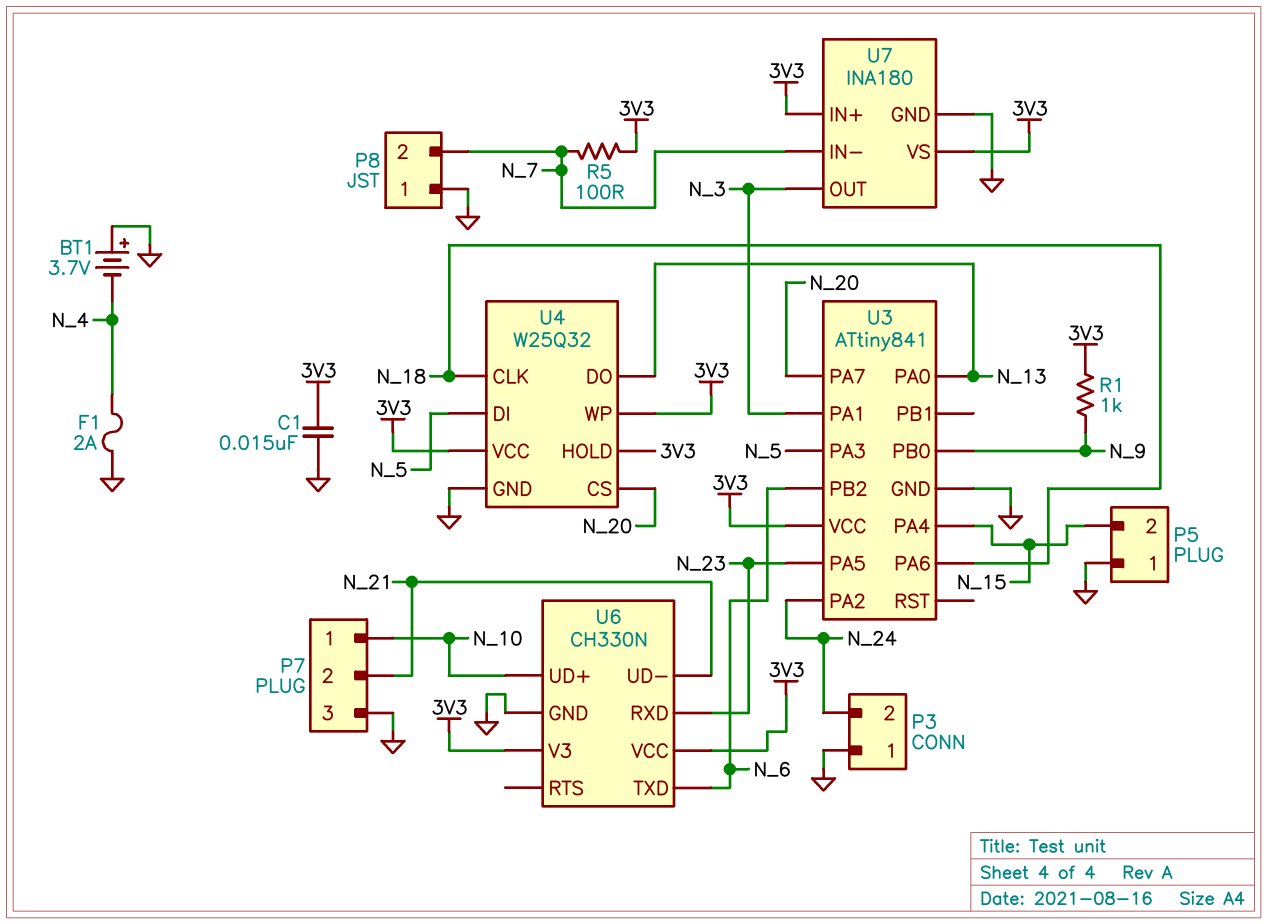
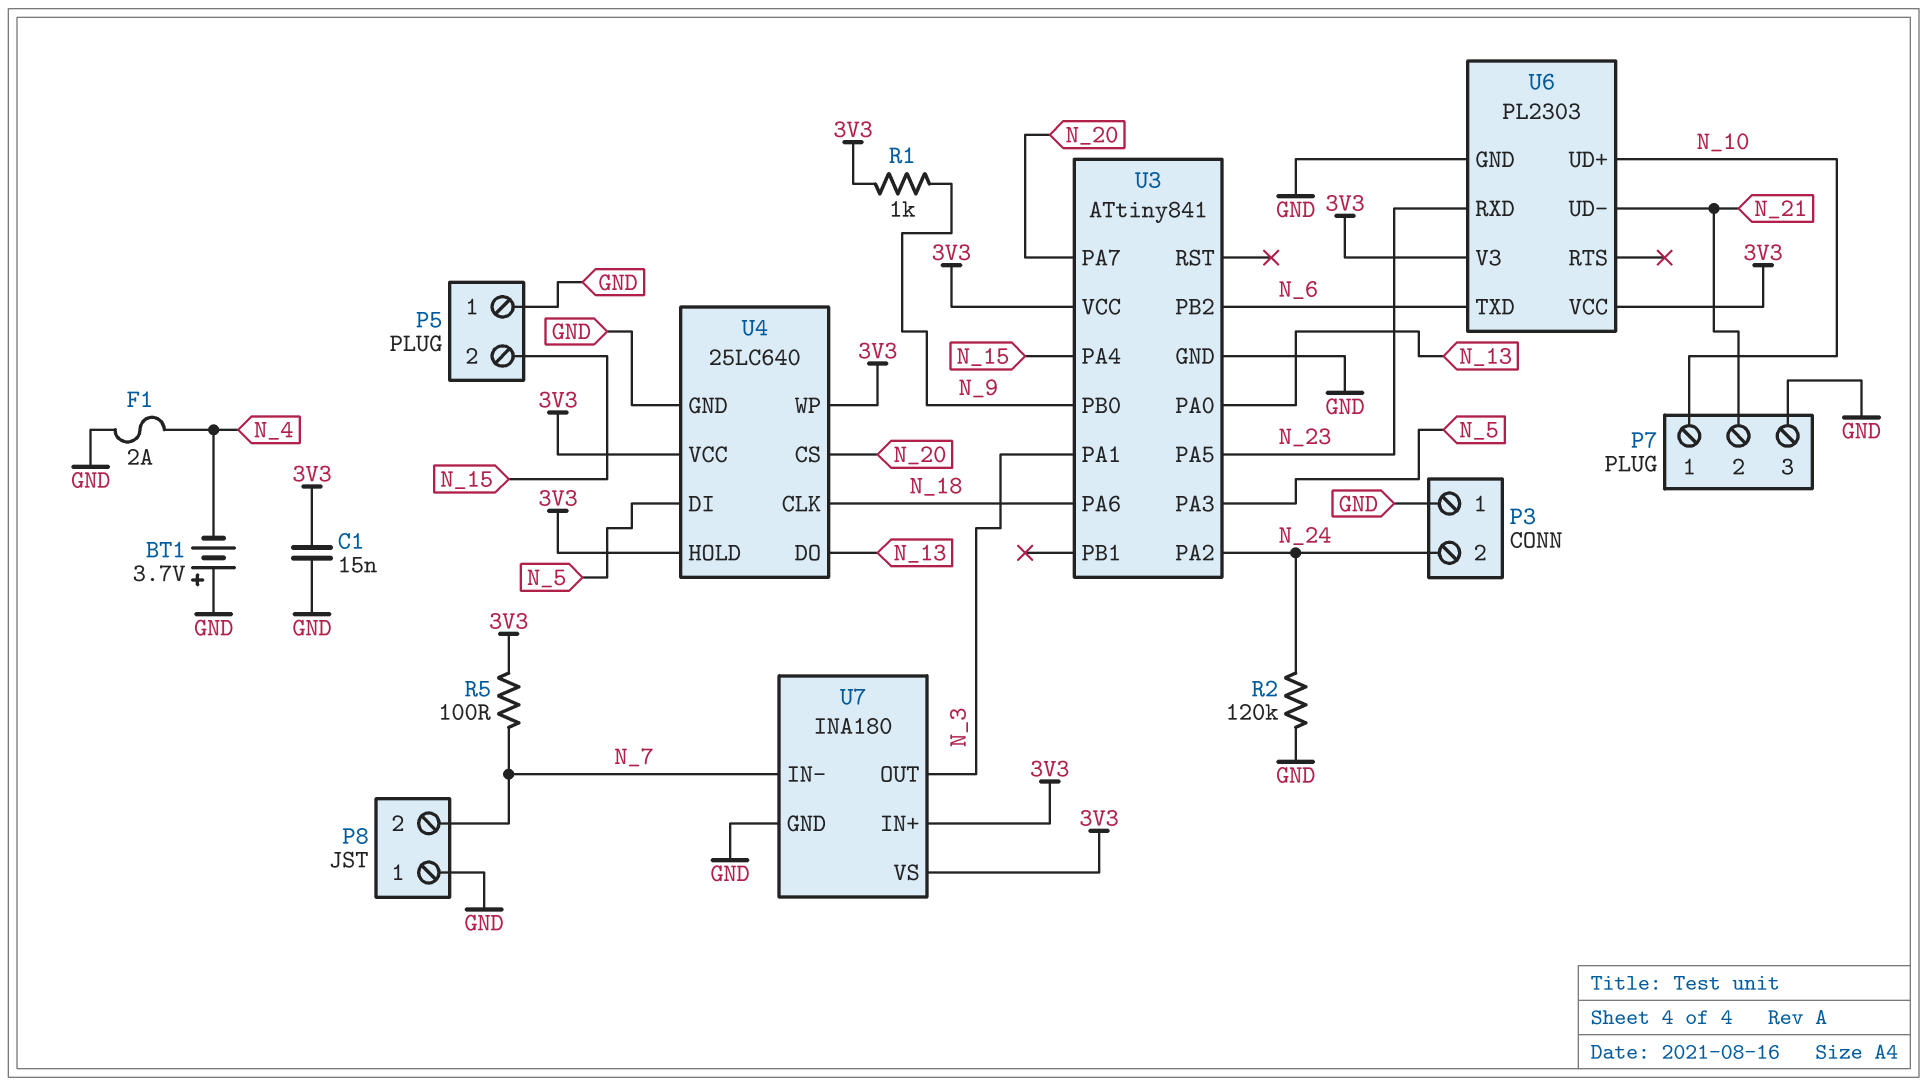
R2: none -> 120k (GND, N_24)
U4: W25Q32 -> 25LC640
U6: CH330N -> PL2303

